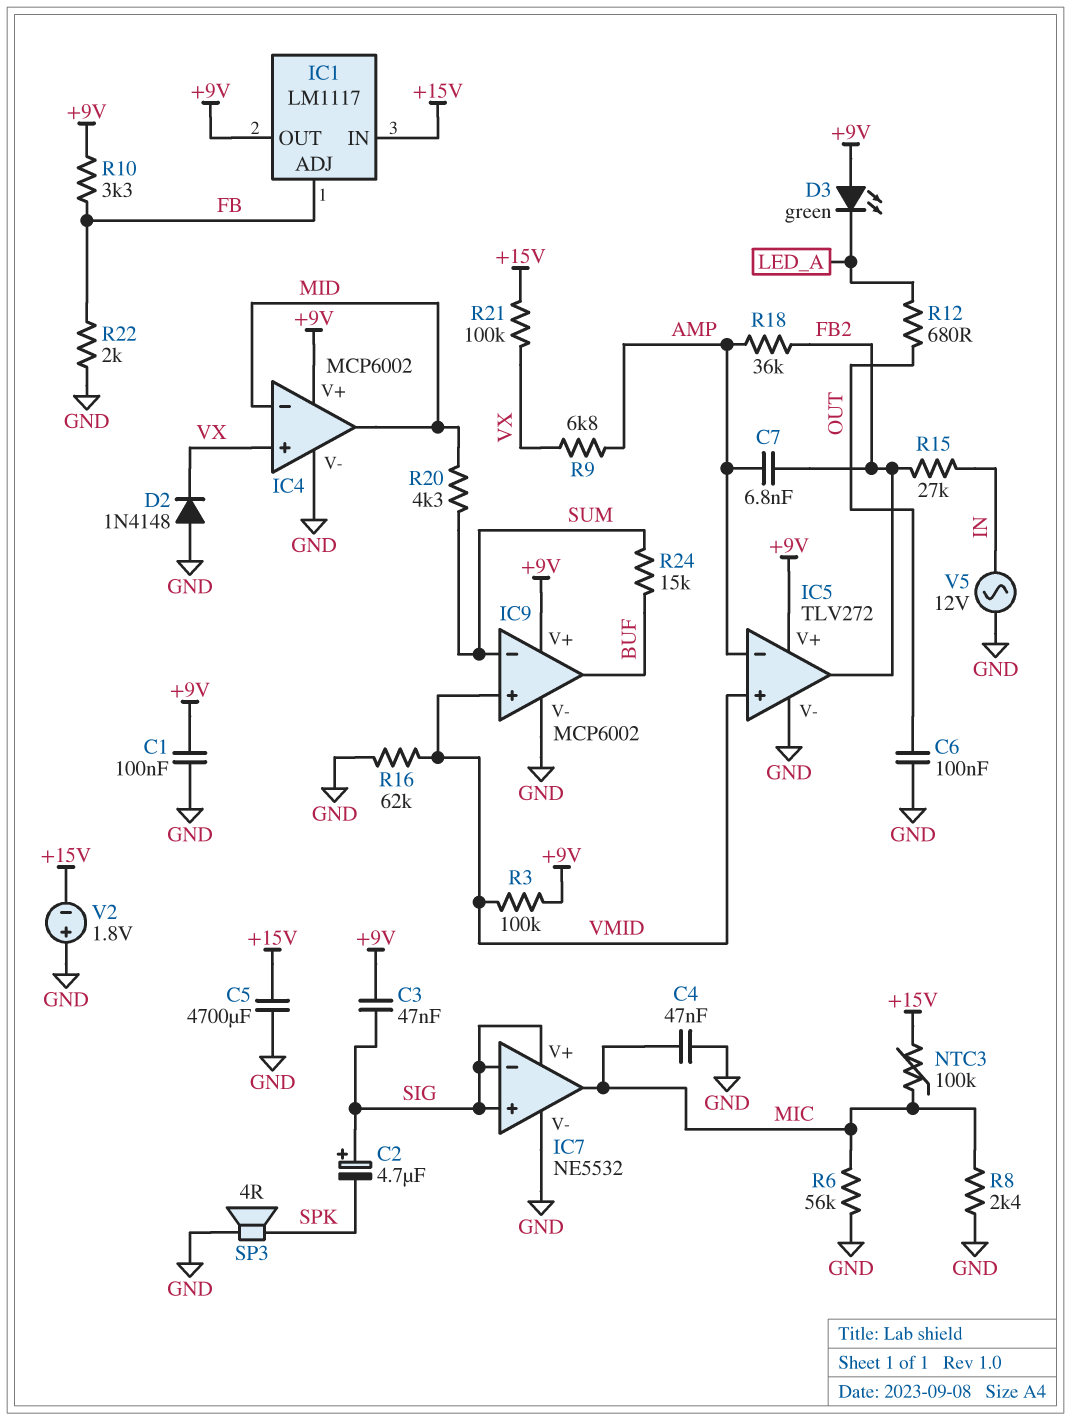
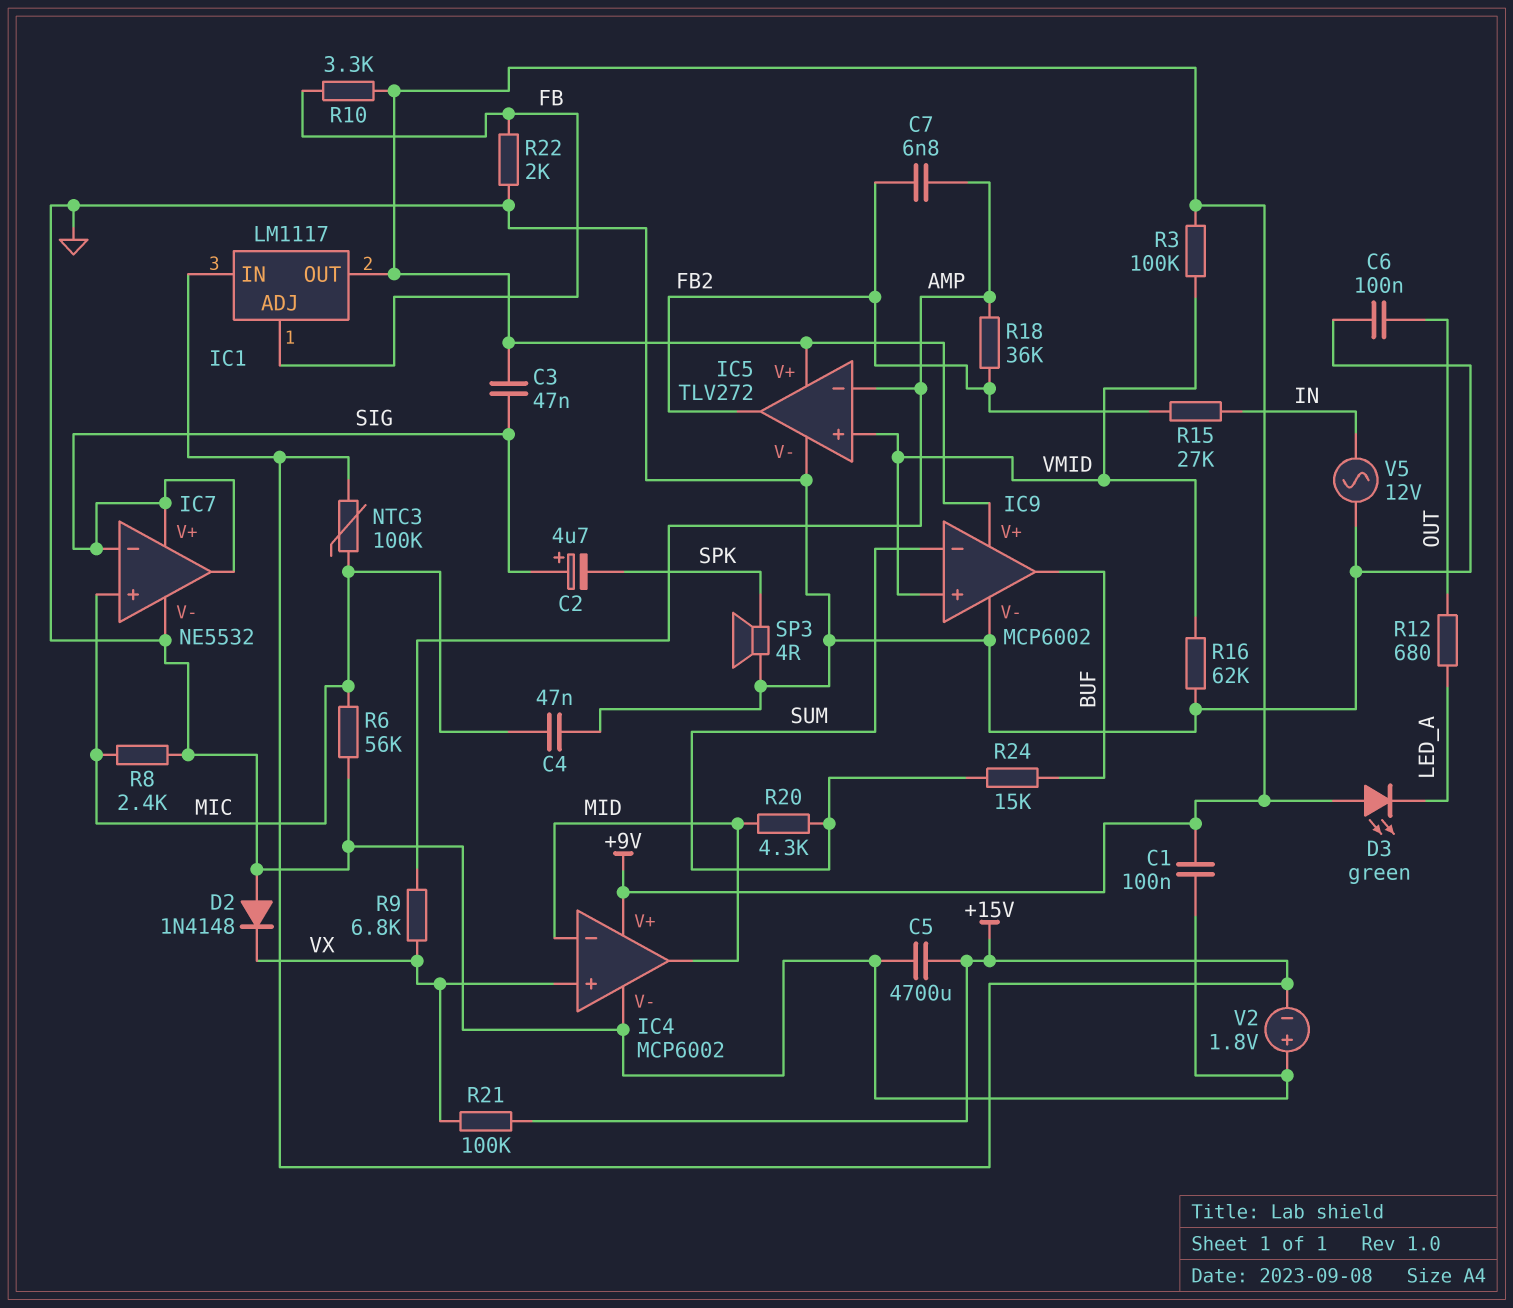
IC7 pin in+: SIG -> MIC
IC7 pin out: MIC -> SIG

